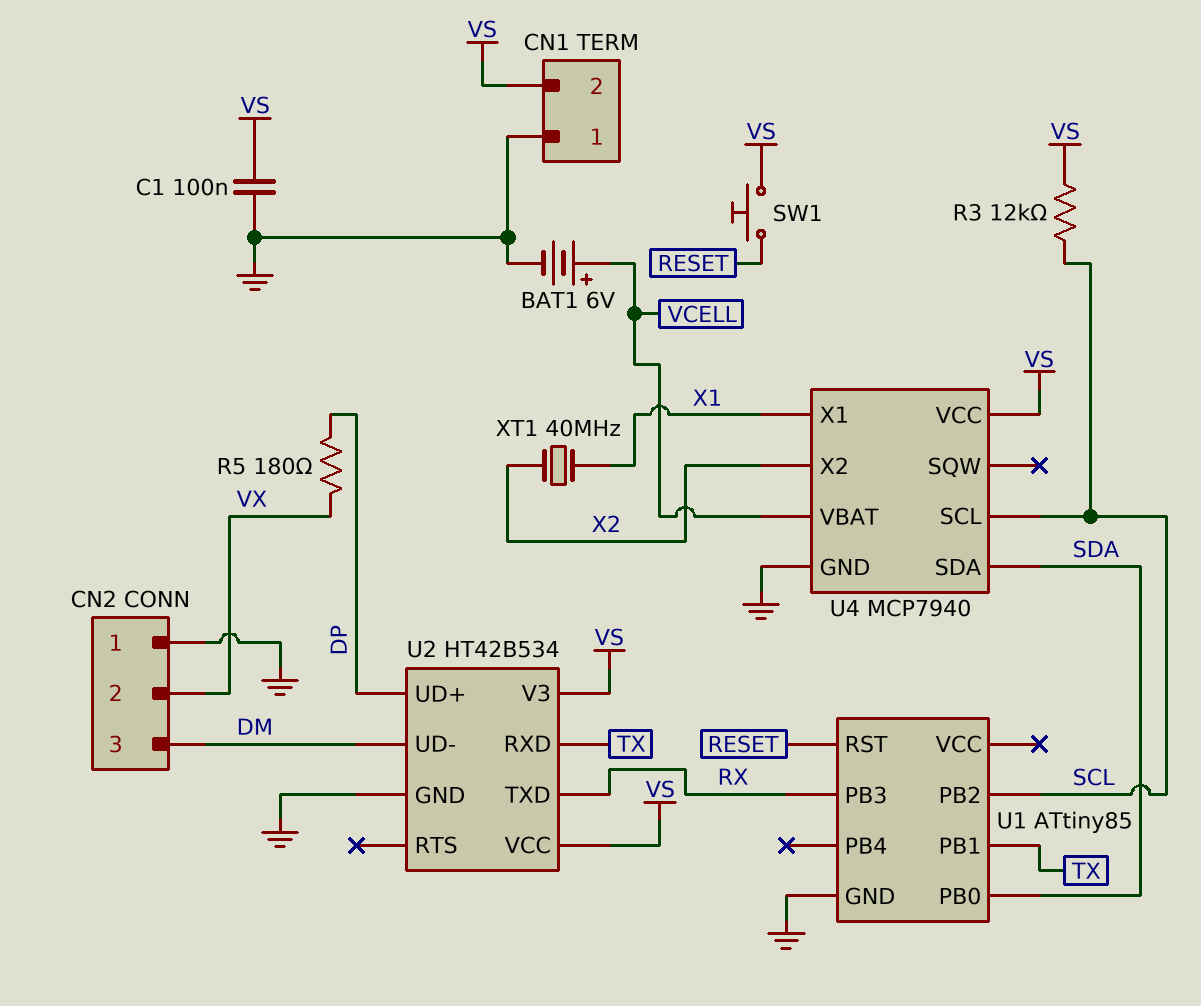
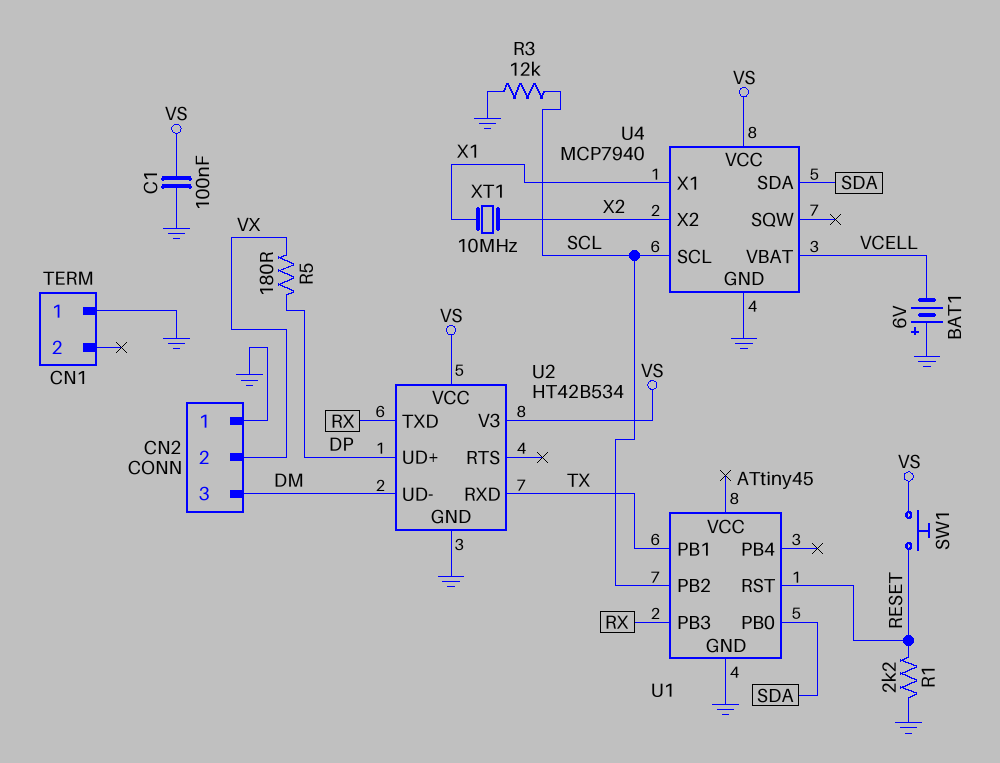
BAT1: 6V (plus VCELL, minus GND) -> 6V (plus GND, minus VCELL)
CN1 pin 2: VS -> none
R1: none -> 2.2k (GND, RESET)
R3: 12k (SCL, VS) -> 12k (GND, SCL)
U1: ATtiny85 -> ATtiny45
XT1: 40MHz (X1, X2) -> 10MHz (X1, X2)

